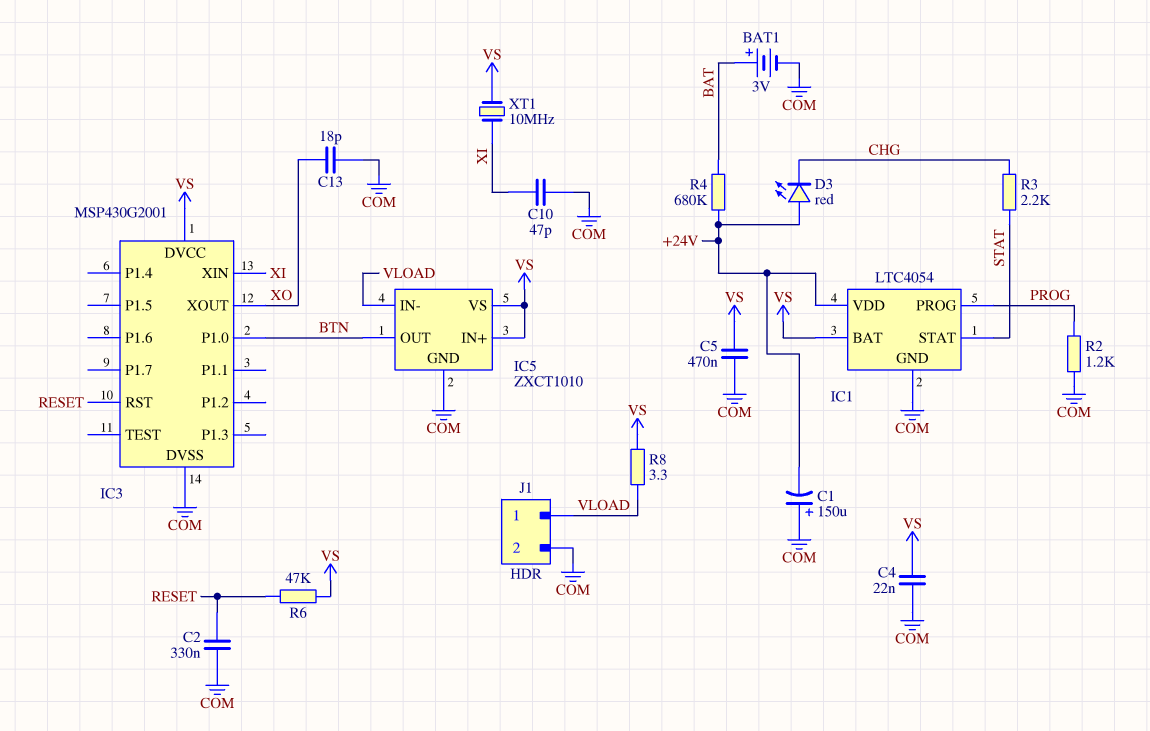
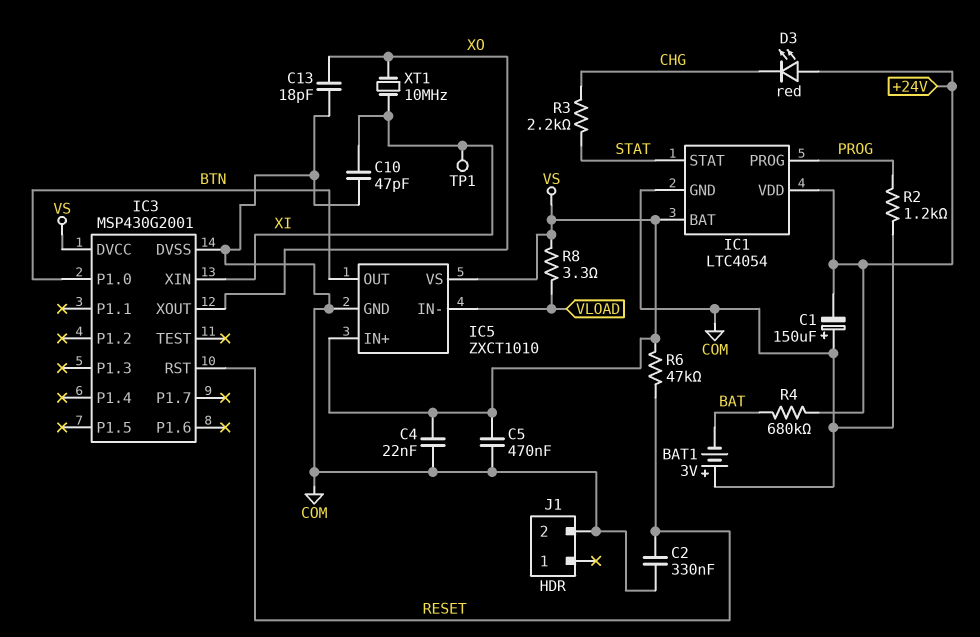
BAT1: 3V (plus BAT, minus COM) -> 3V (plus COM, minus BAT)
J1 pin 1: VLOAD -> none
TP1: none -> test point (XI)
XT1: 10MHz (VS, XI) -> 10MHz (XI, XO)

